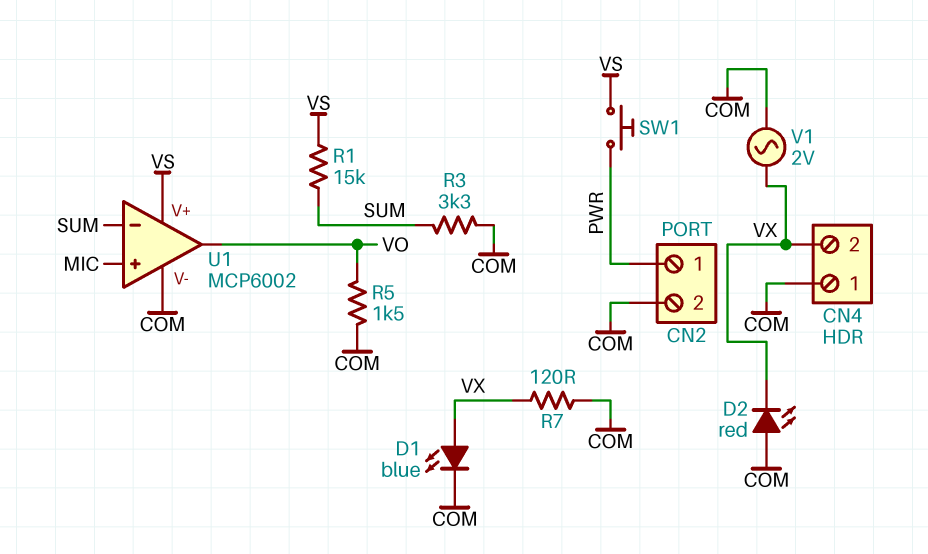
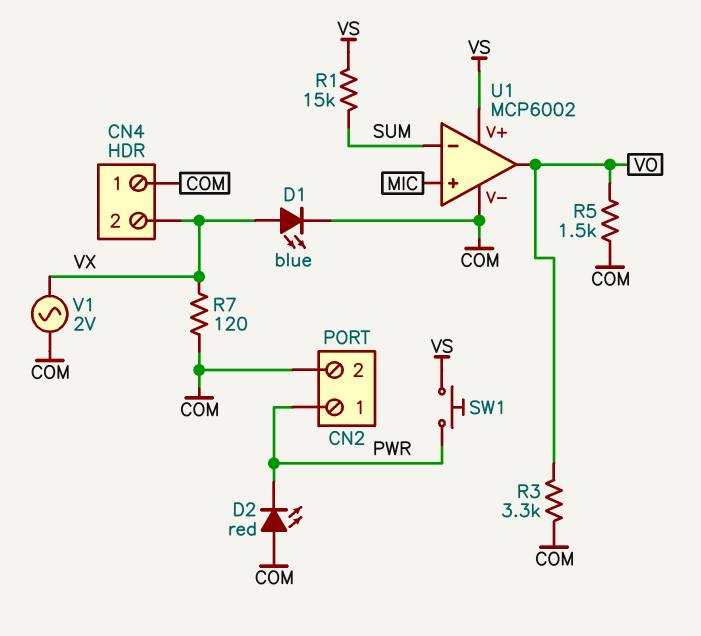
D2: LED red (A COM, K VX) -> LED red (A COM, K PWR)
R3: 3.3k (COM, SUM) -> 3.3k (COM, VO)

